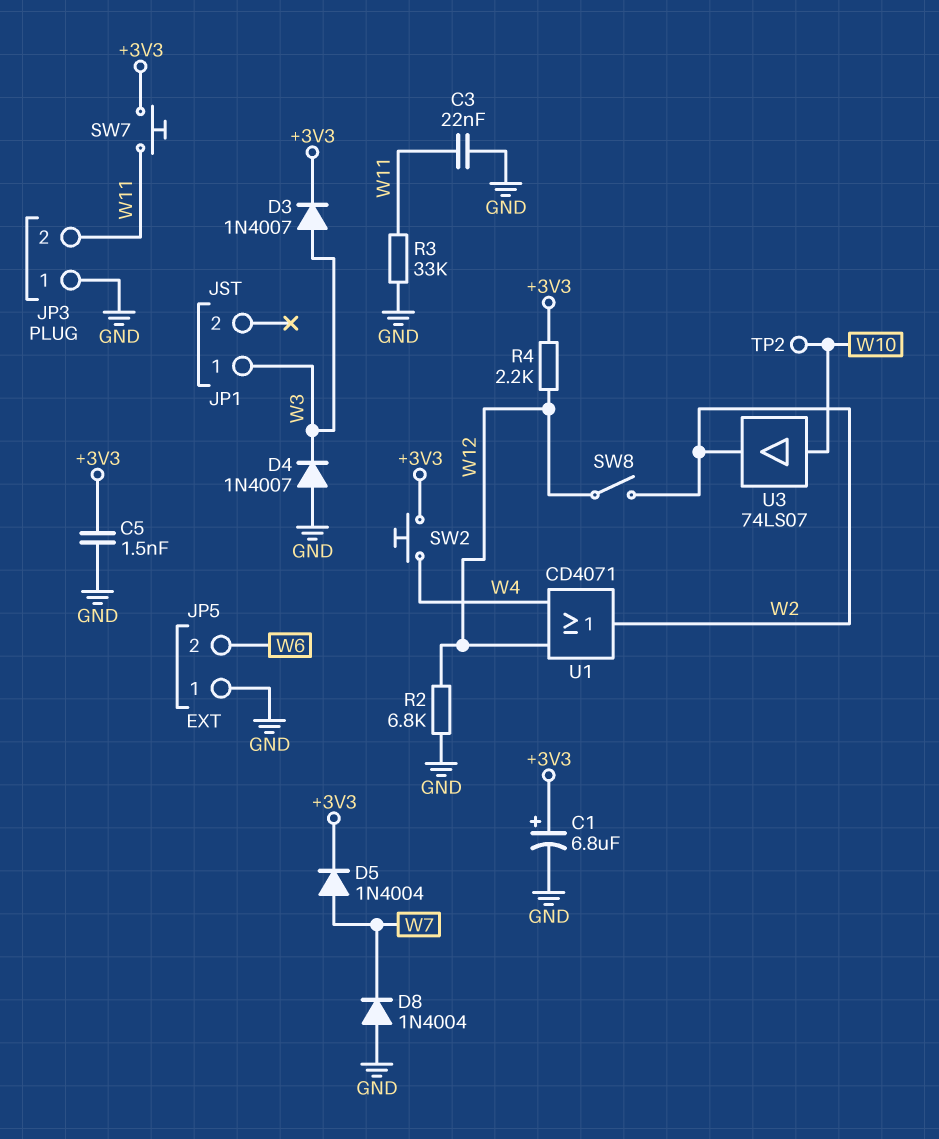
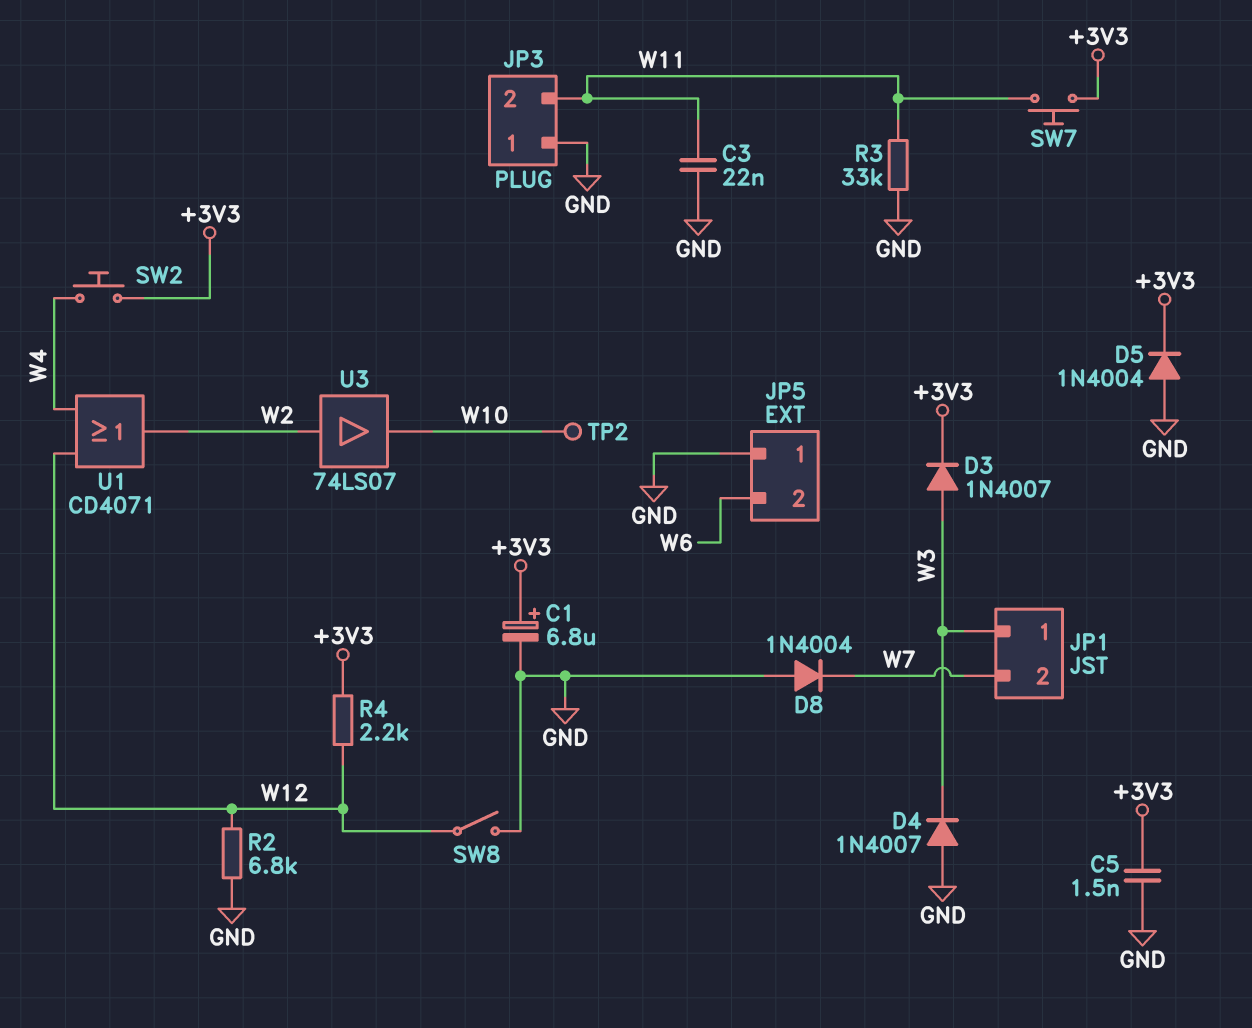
D5: diode 1N4004 (A W7, K +3V3) -> diode 1N4004 (A GND, K +3V3)
JP1 pin 2: none -> W7
SW8: switch (W2, W12) -> switch (GND, W12)
U3: buffer 74LS07 (in W10, out W2) -> buffer 74LS07 (in W2, out W10)

